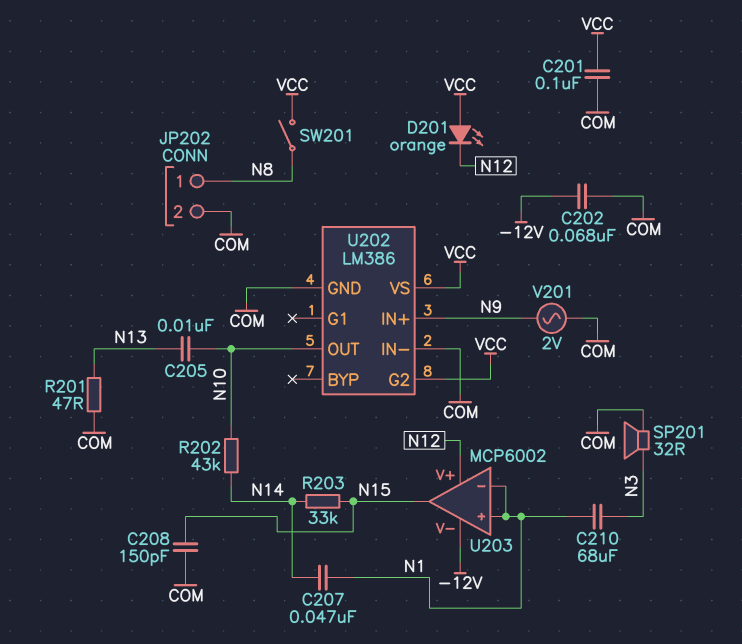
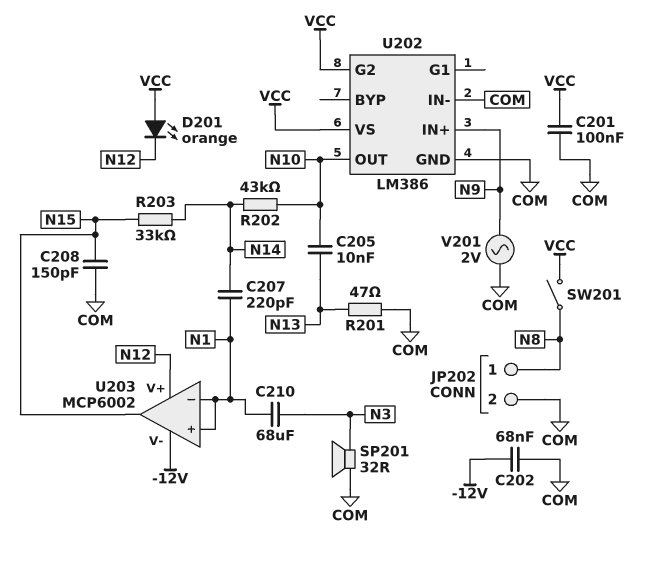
C207: 47nF (N1, N14) -> 220pF (N1, N14)

